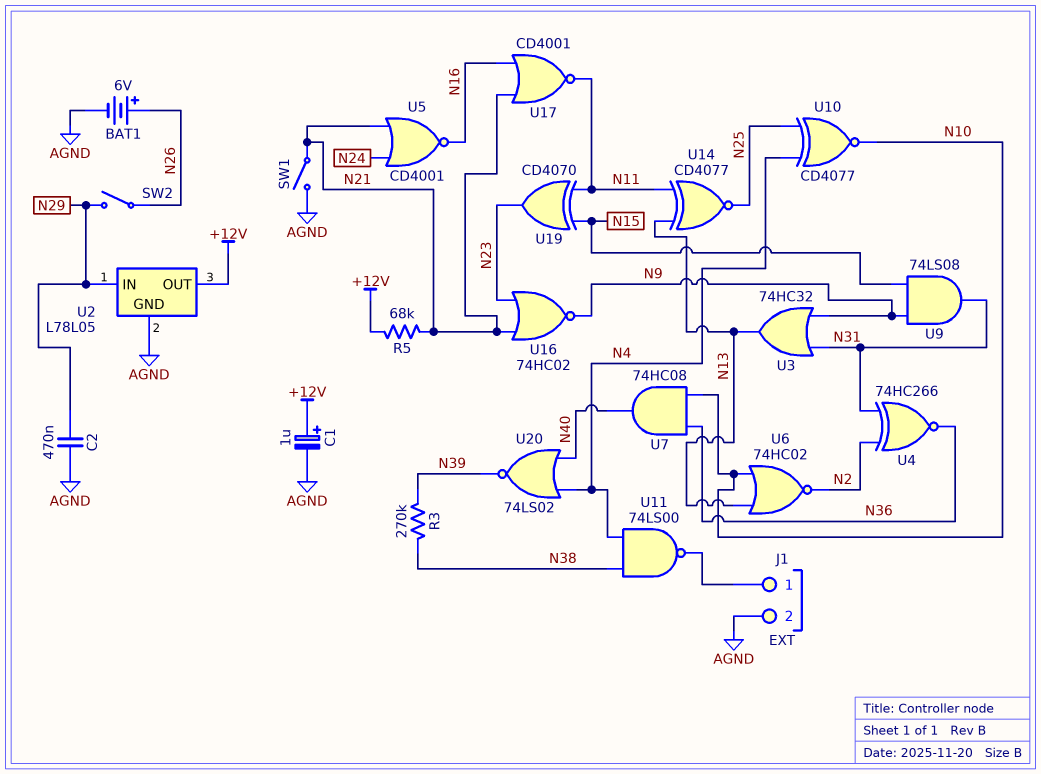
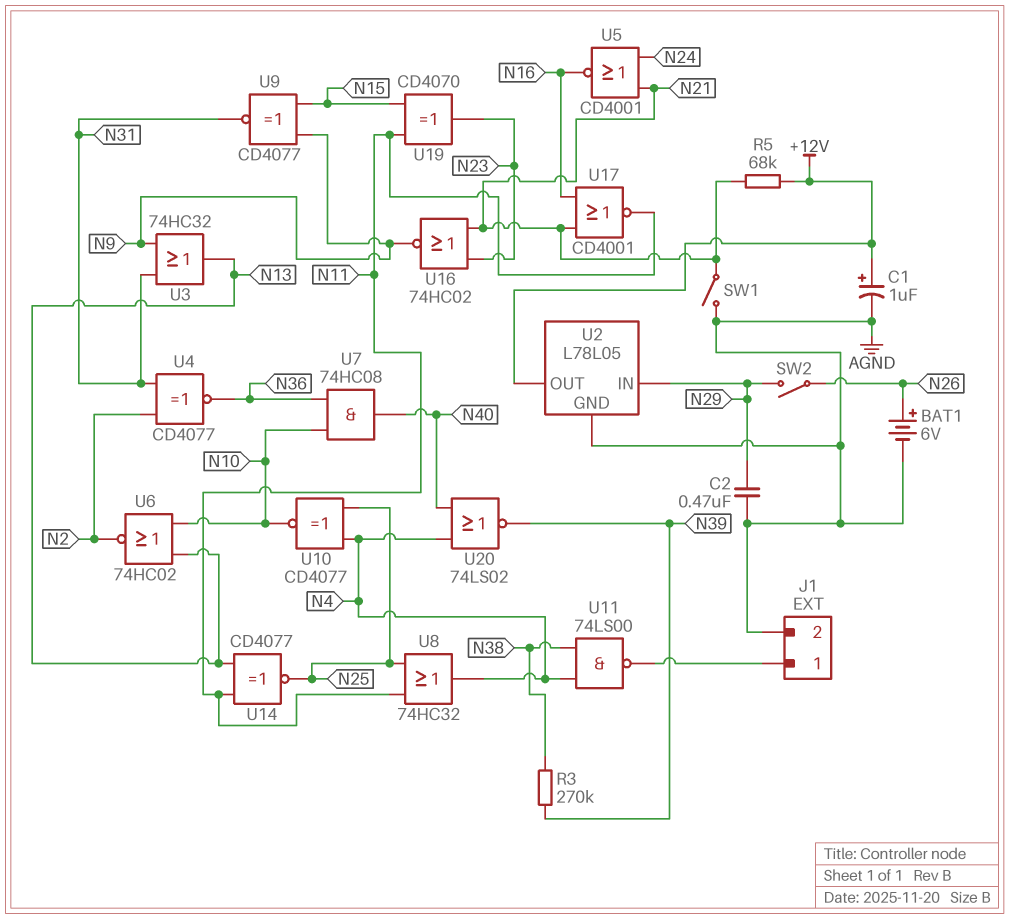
U4: XNOR 74HC266 (in N2, in N31, out N36) -> XNOR CD4077 (in N2, in N31, out N36)
U8: none -> OR 74HC32 (in N11, in N25, out N4)
U9: AND 74LS08 (in N9, in N15, out N31) -> XNOR CD4077 (in N9, in N15, out N31)

